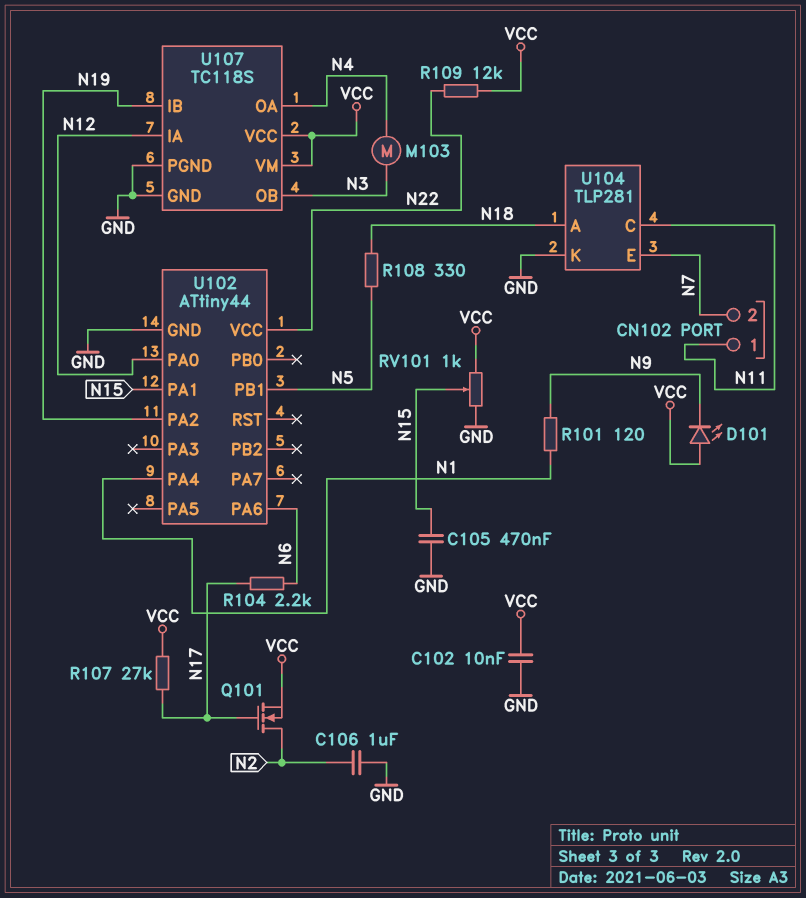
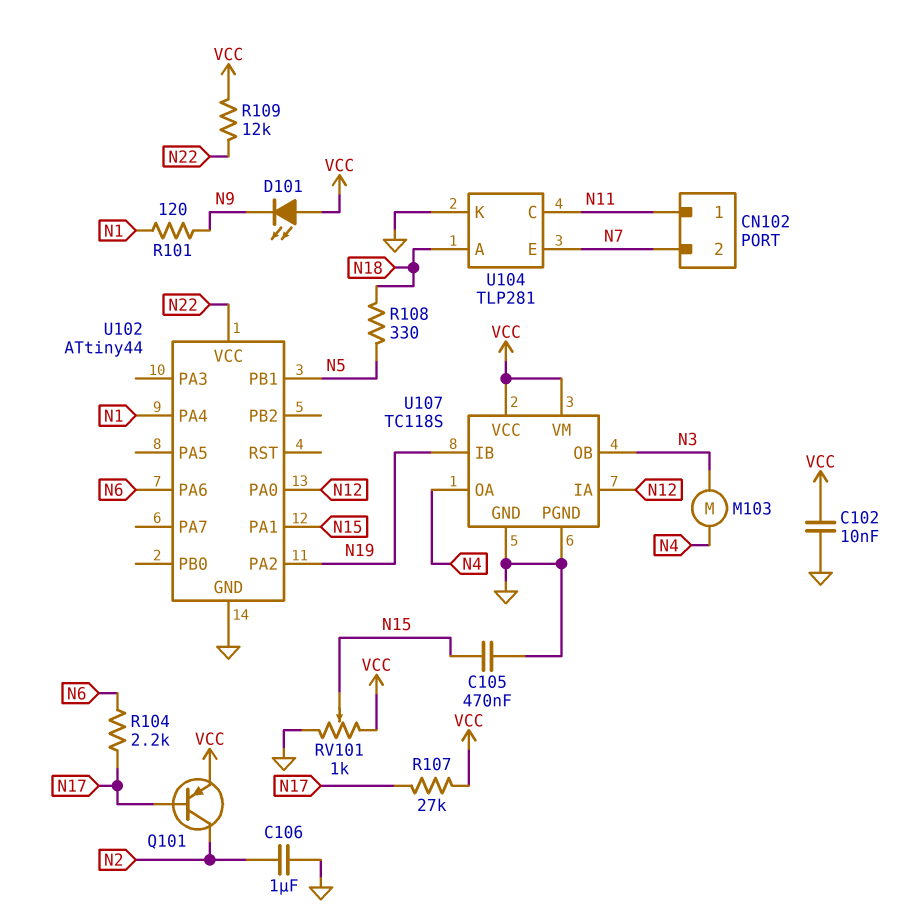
Q101: NMOS (G N17, D N2, S VCC) -> PNP (B N17, C N2, E VCC)

